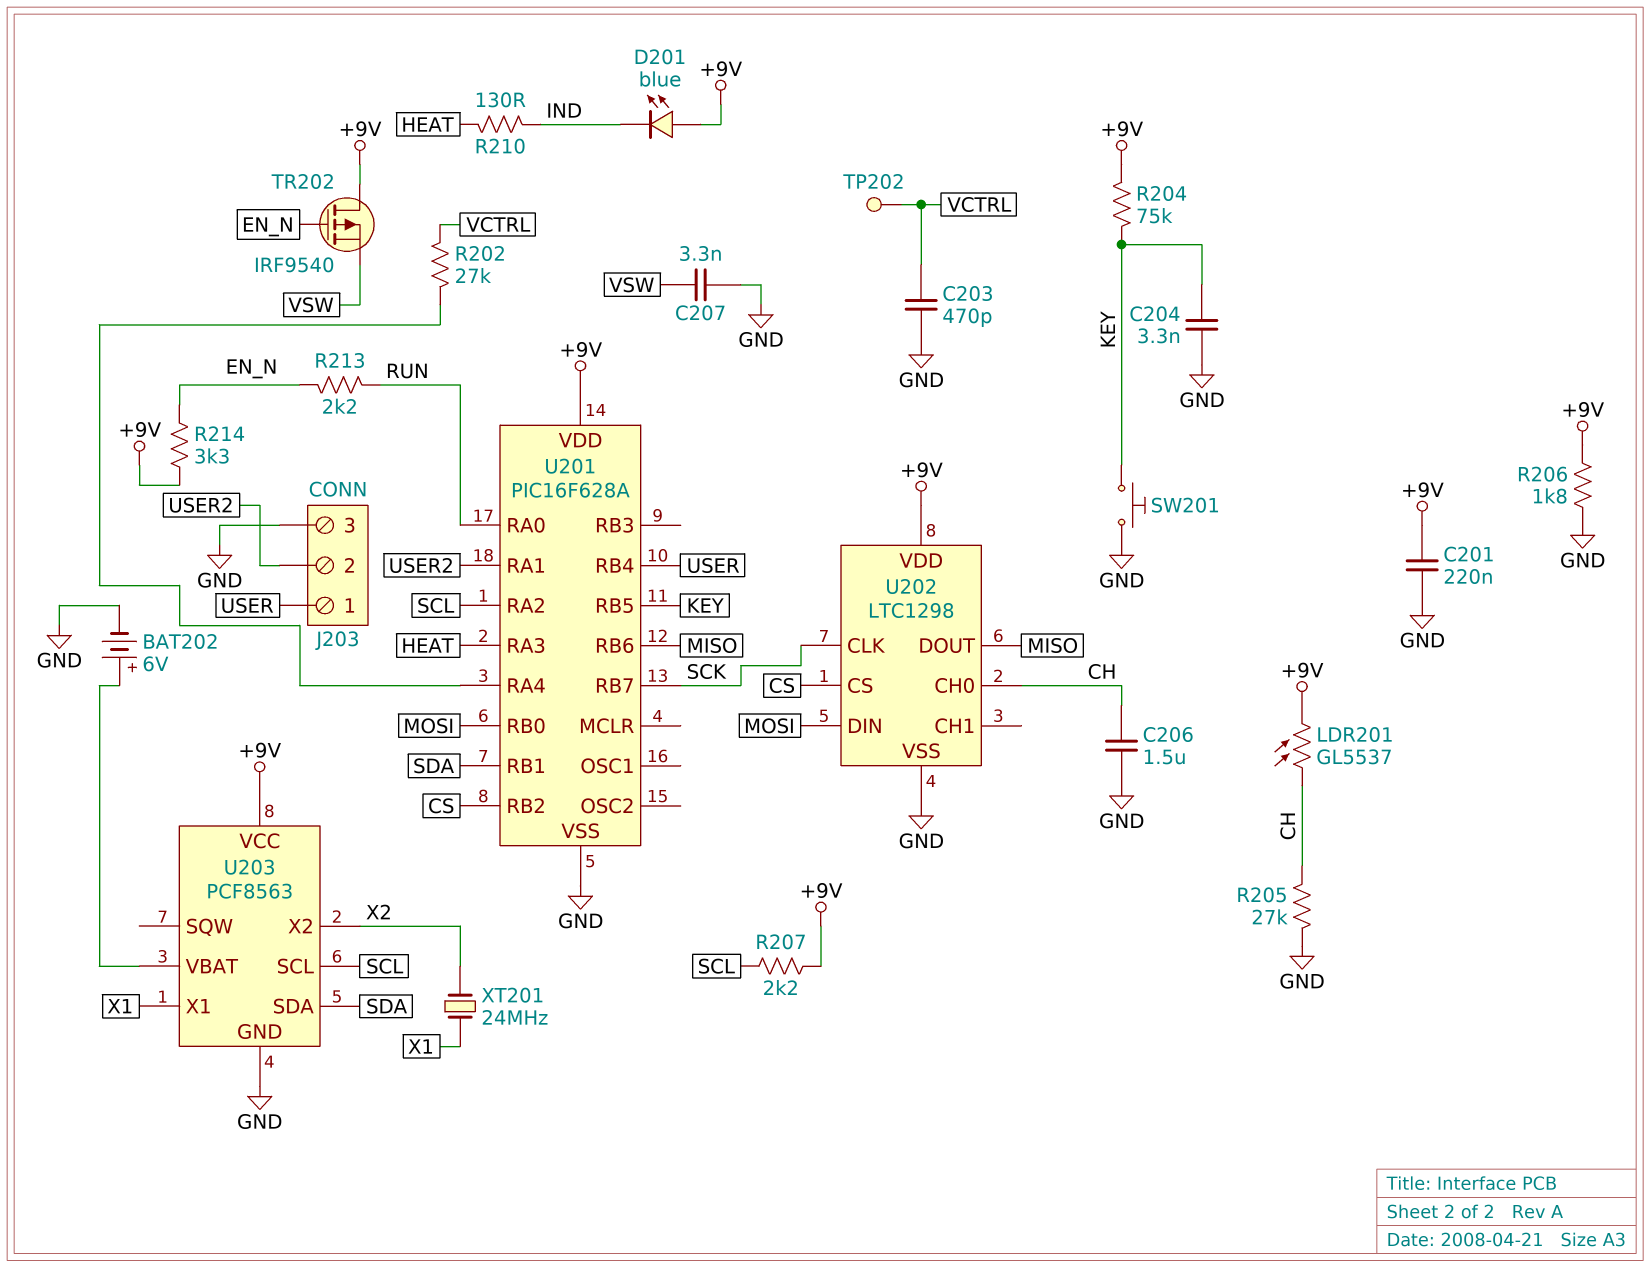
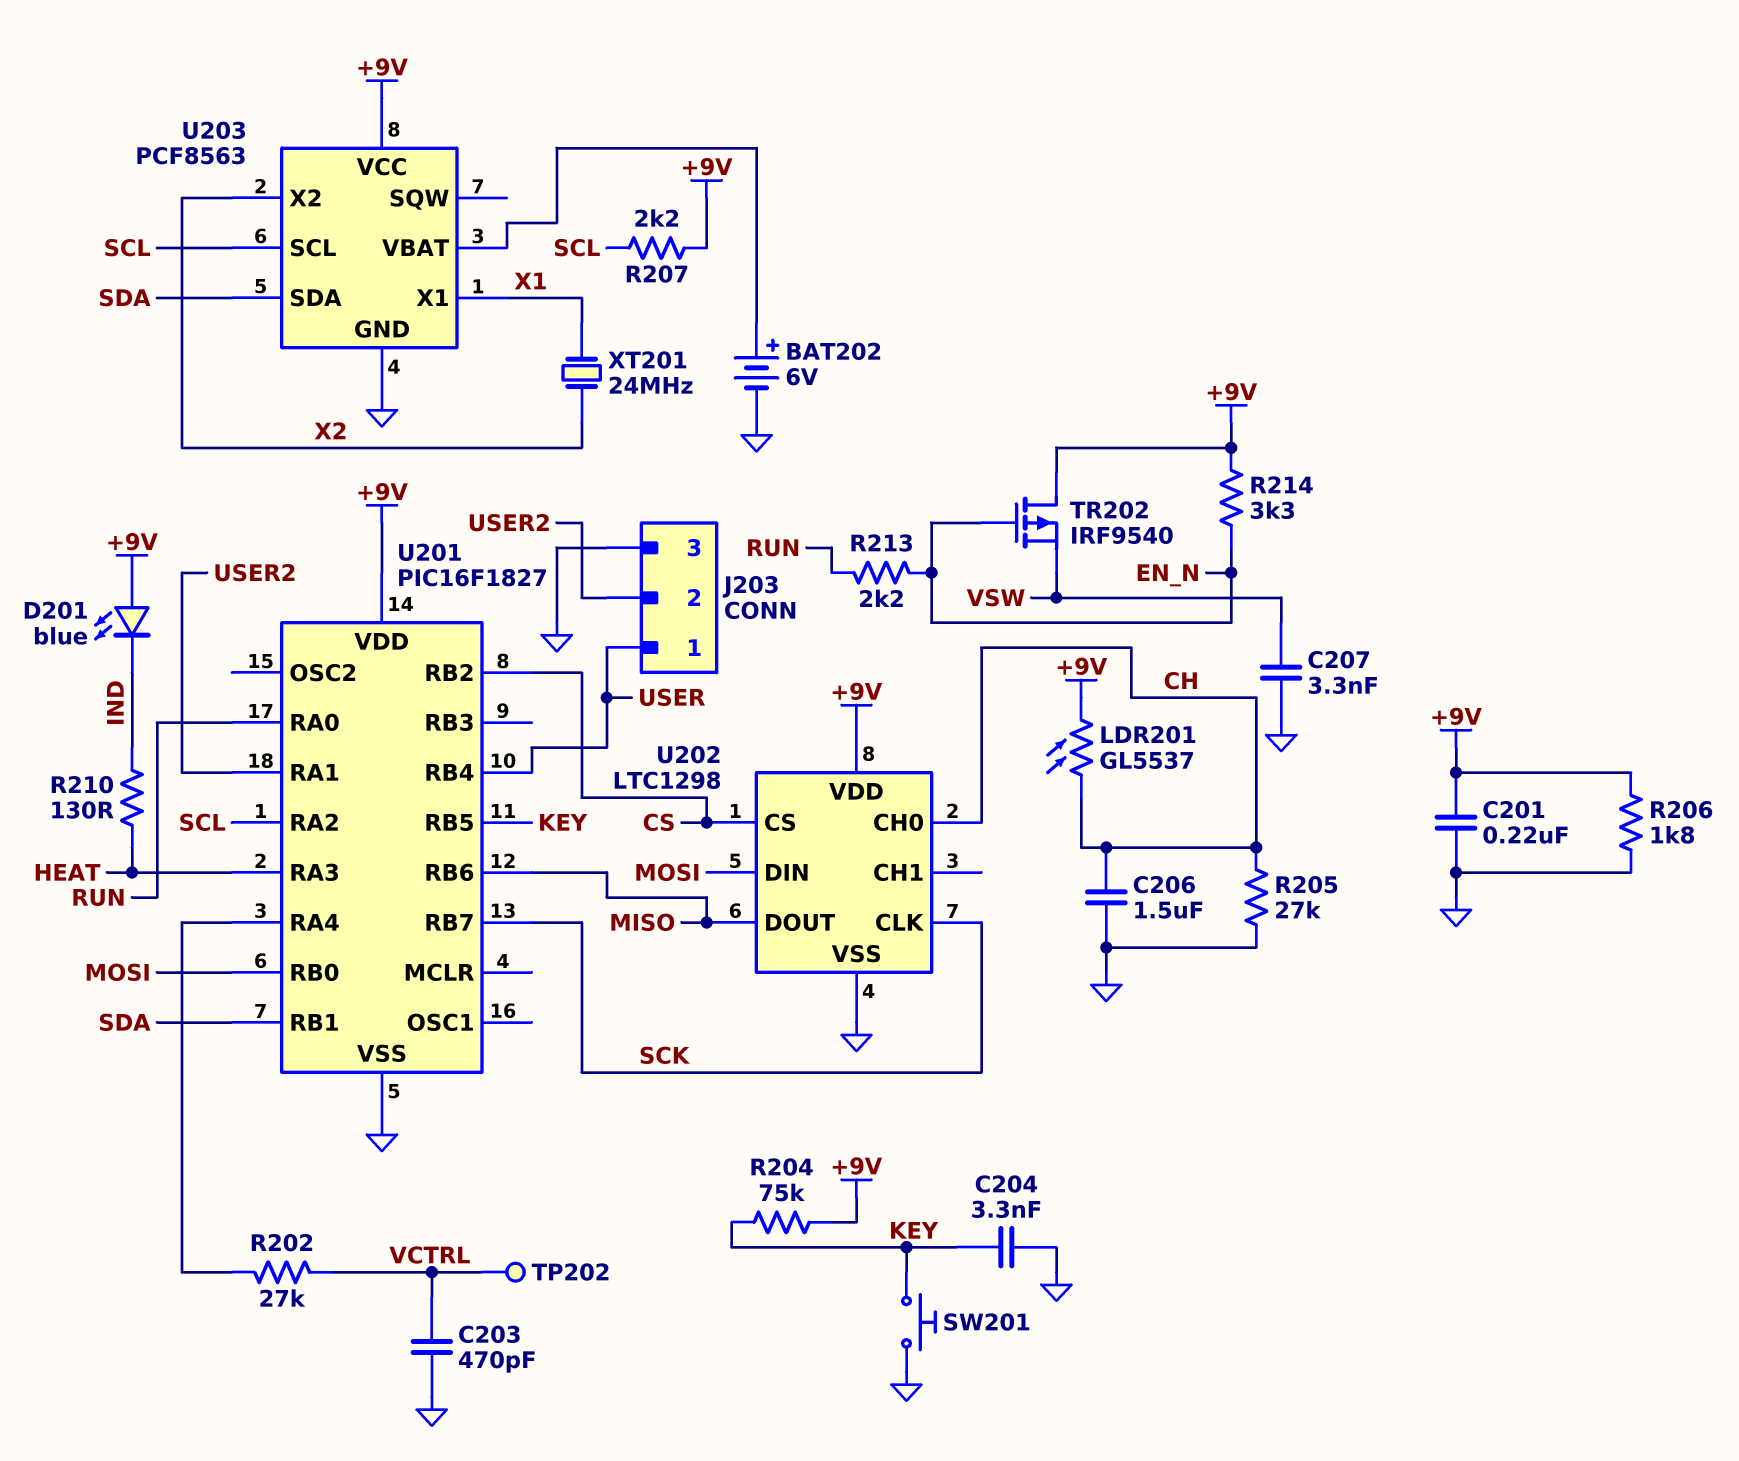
U201: PIC16F628A -> PIC16F1827

